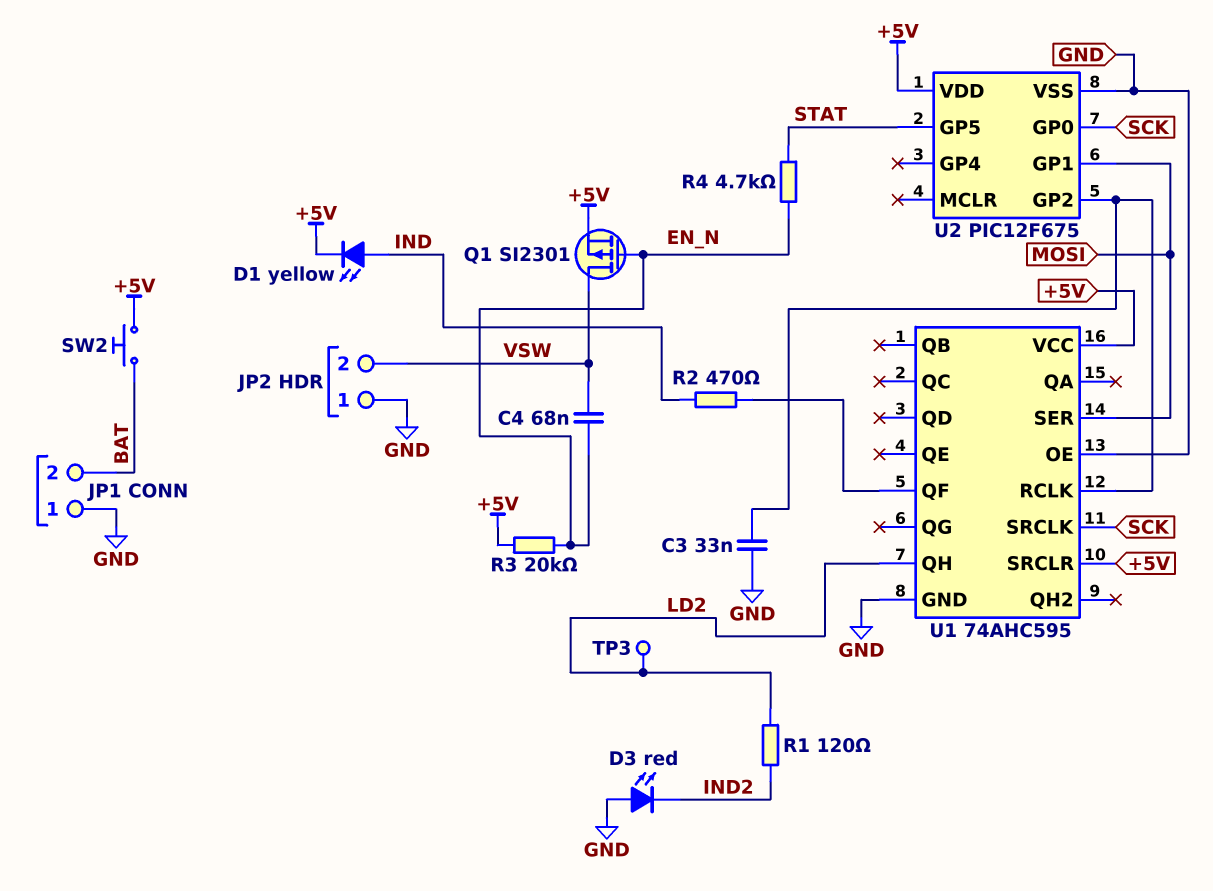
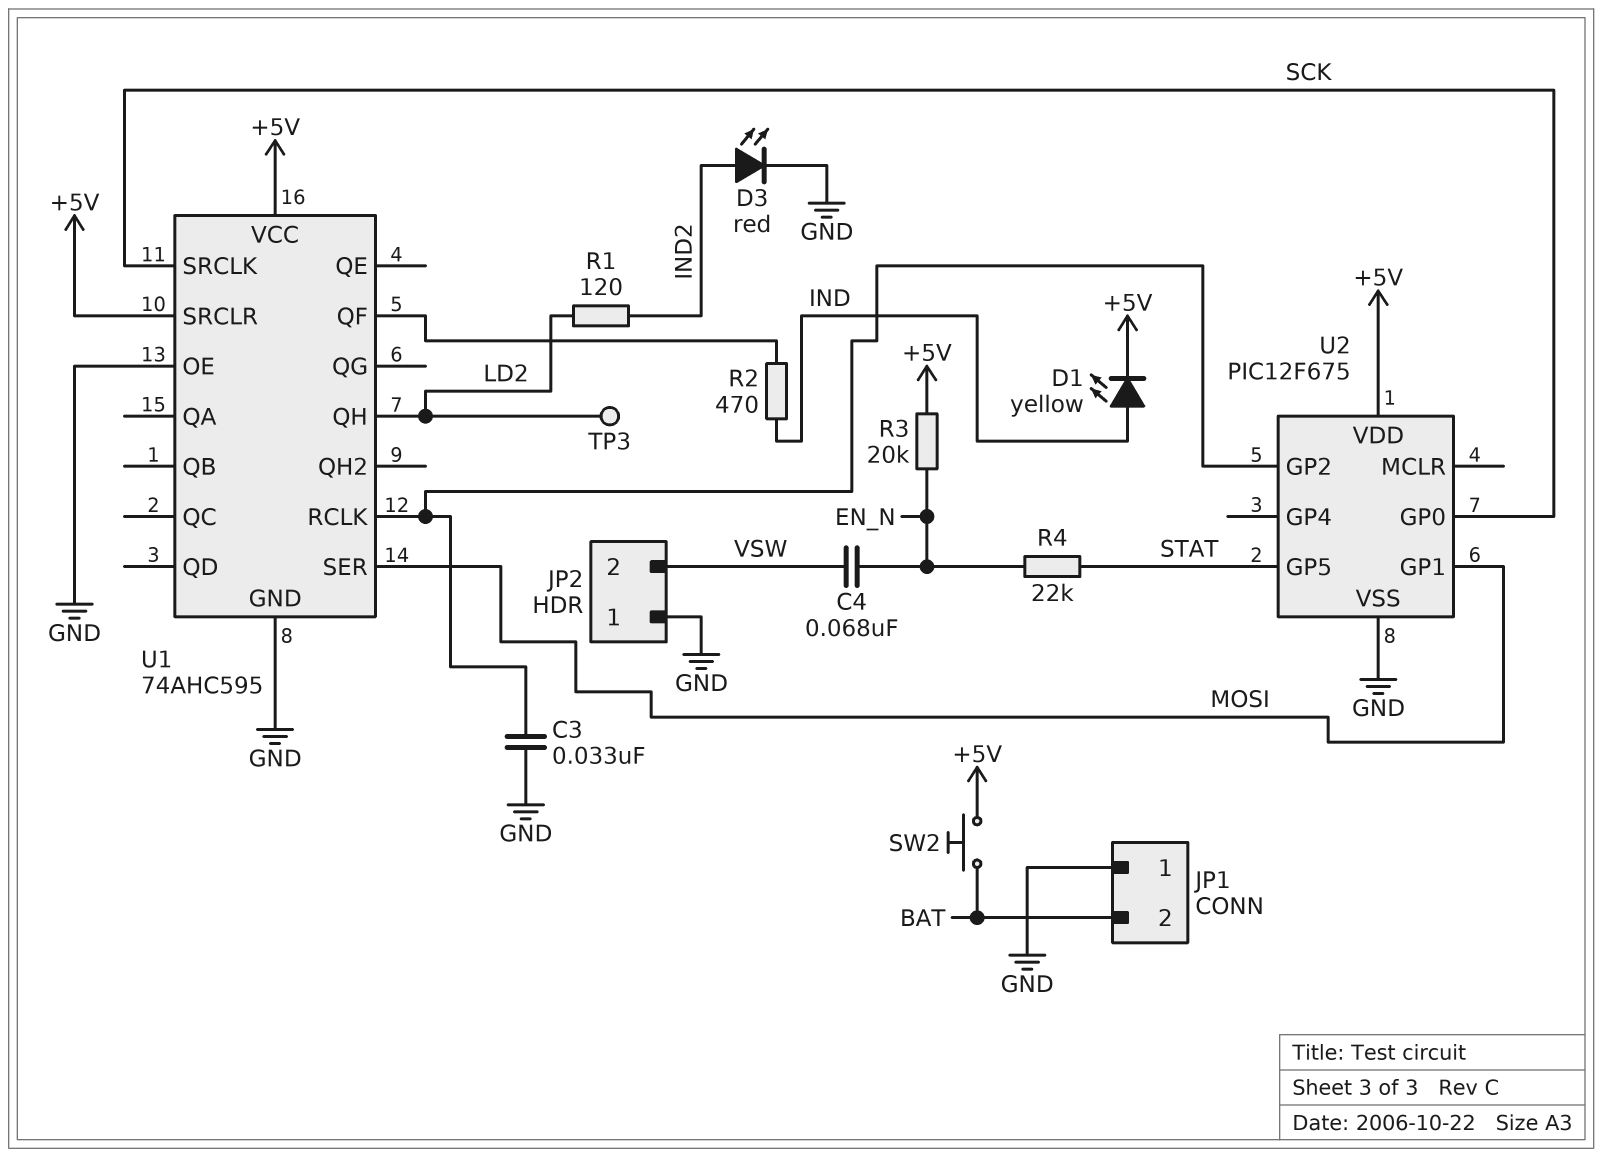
D3: LED red (A GND, K IND2) -> LED red (A IND2, K GND)
Q1: PMOS SI2301 (G EN_N, D VSW, S +5V) -> none
R4: 4.7k (EN_N, STAT) -> 22k (EN_N, STAT)

